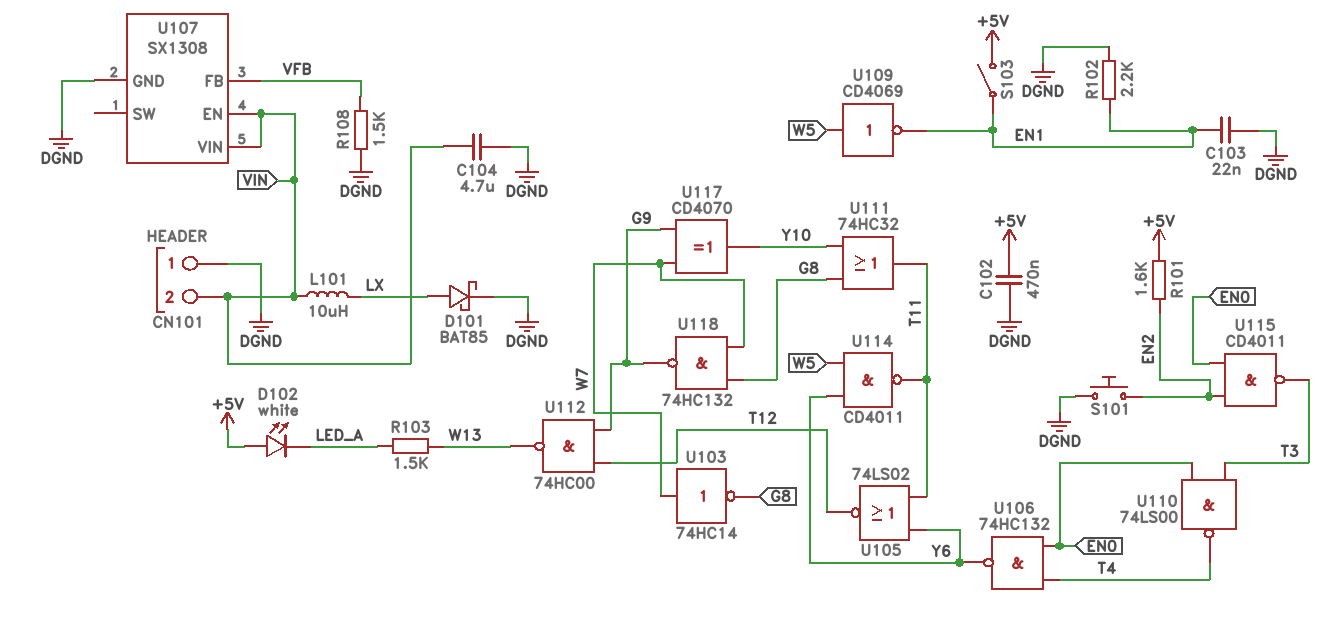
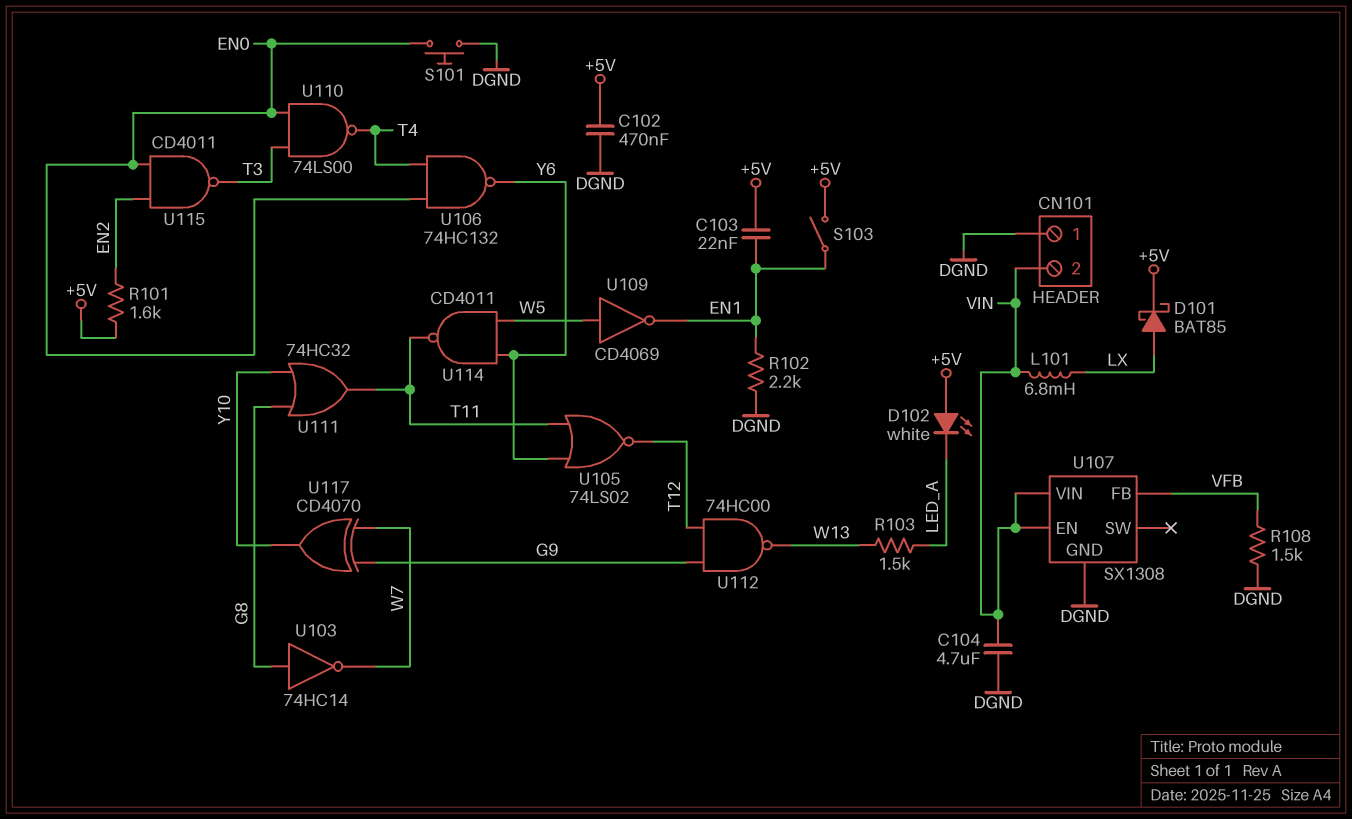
C103: 22nF (DGND, EN1) -> 22nF (+5V, EN1)
D101: schottky BAT85 (A LX, K DGND) -> schottky BAT85 (A LX, K +5V)
L101: 10uH (LX, VIN) -> 6.8mH (LX, VIN)
S101: button (DGND, EN2) -> button (DGND, EN0)
U103: NOT 74HC14 (in W7, out G8) -> NOT 74HC14 (in G8, out W7)
U118: NAND 74HC132 (in G8, in W7, out G9) -> none

